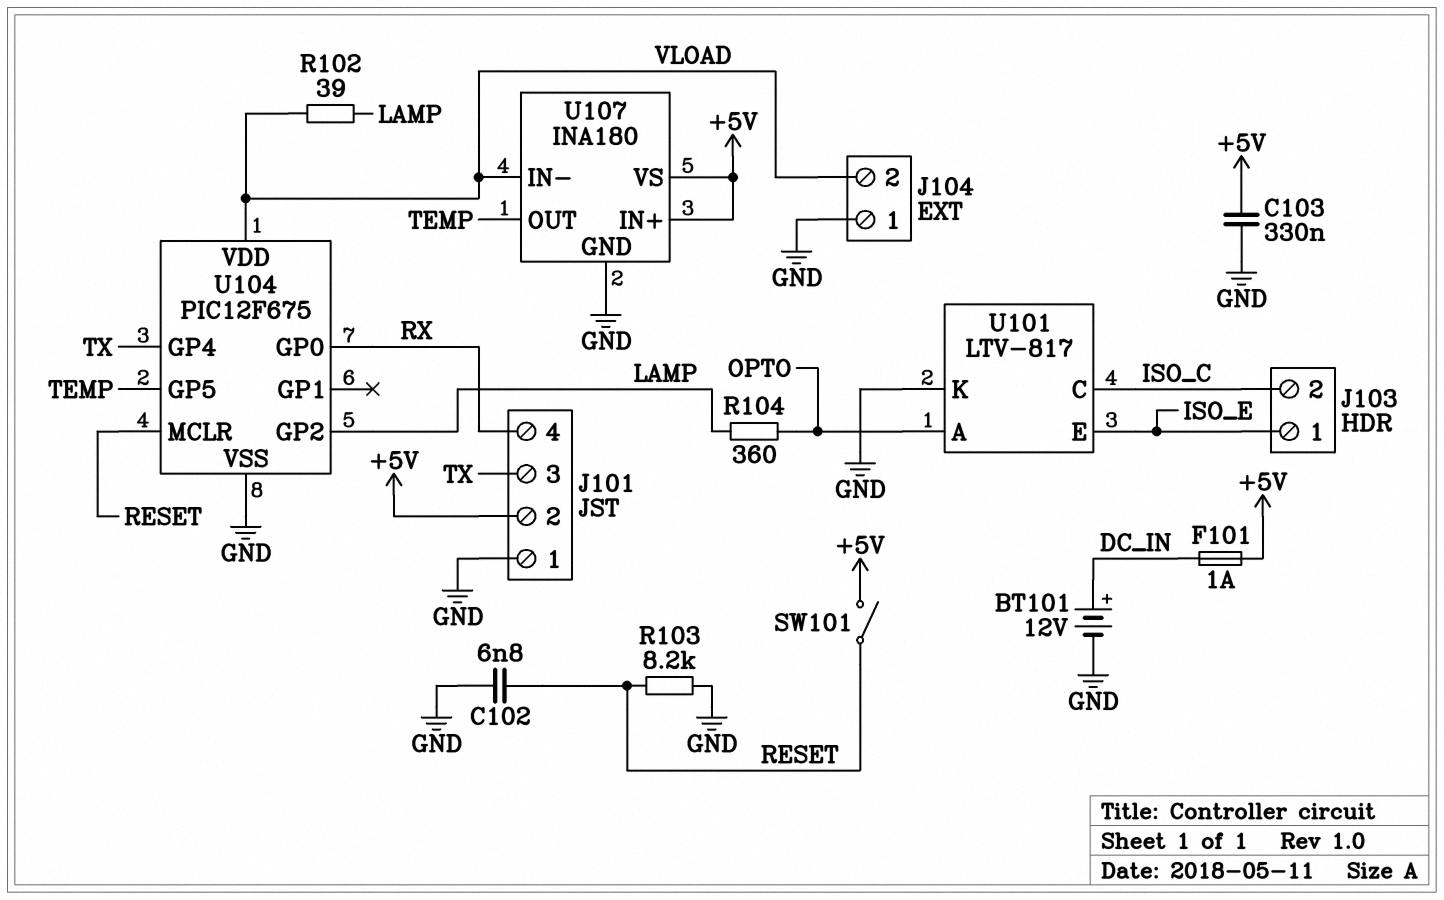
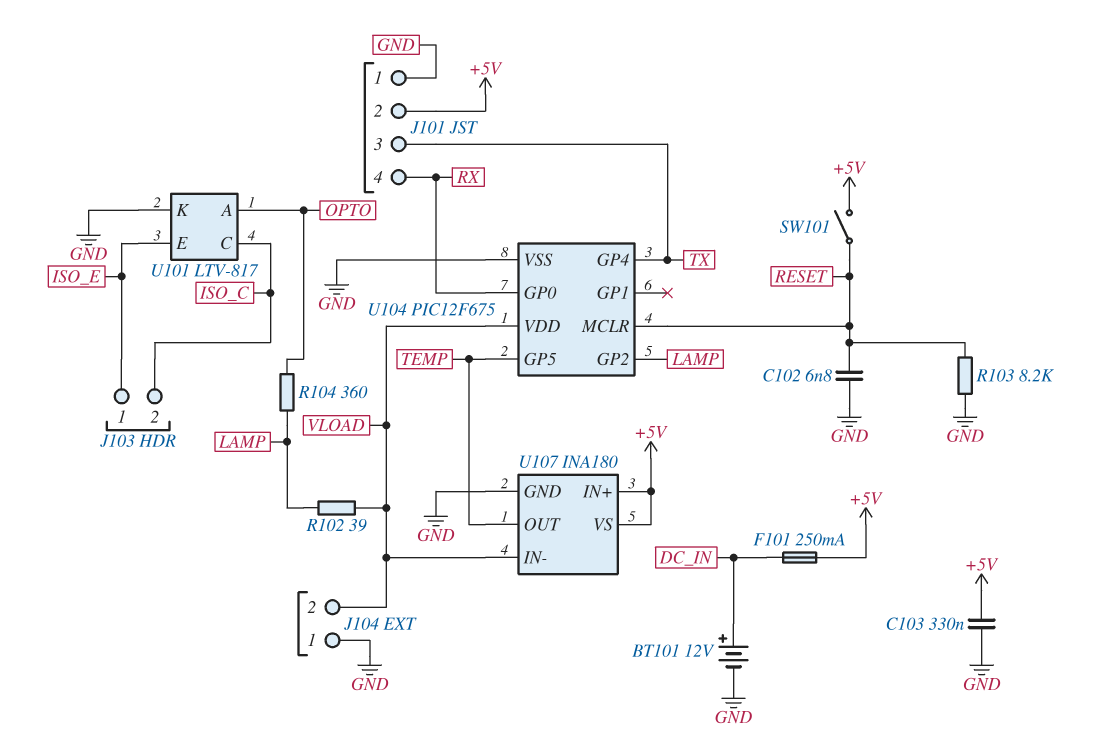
F101: 1A (+5V, DC_IN) -> 250mA (+5V, DC_IN)

